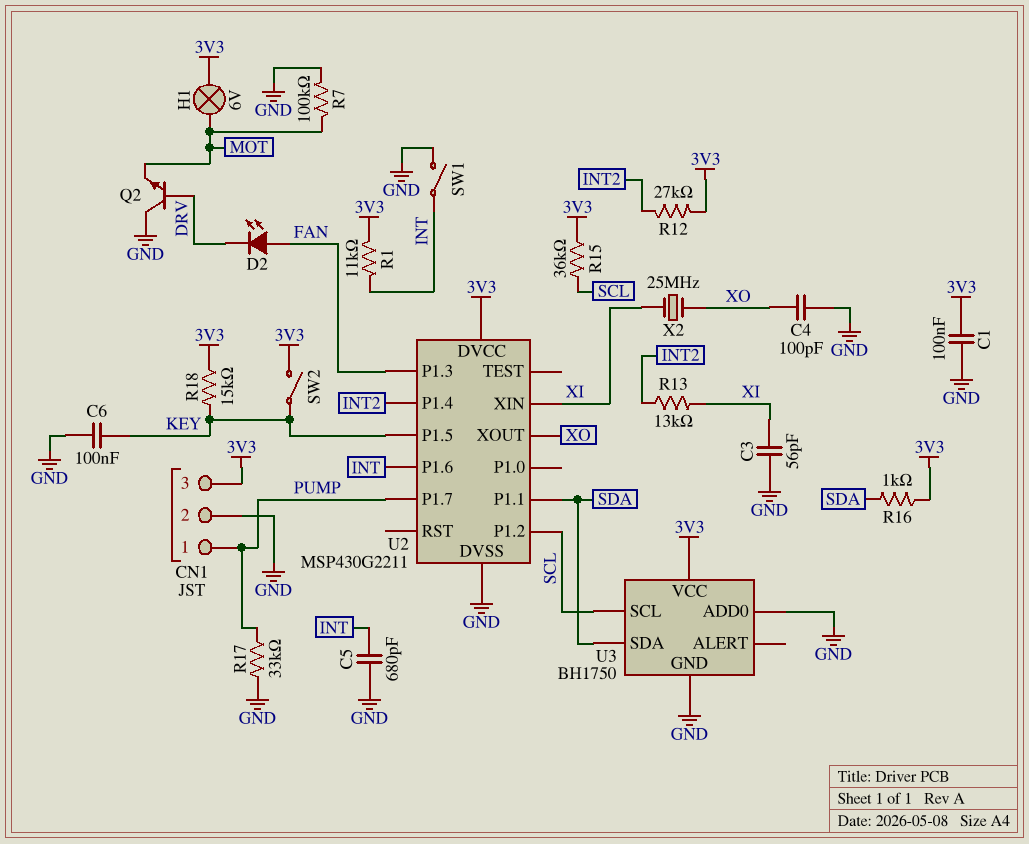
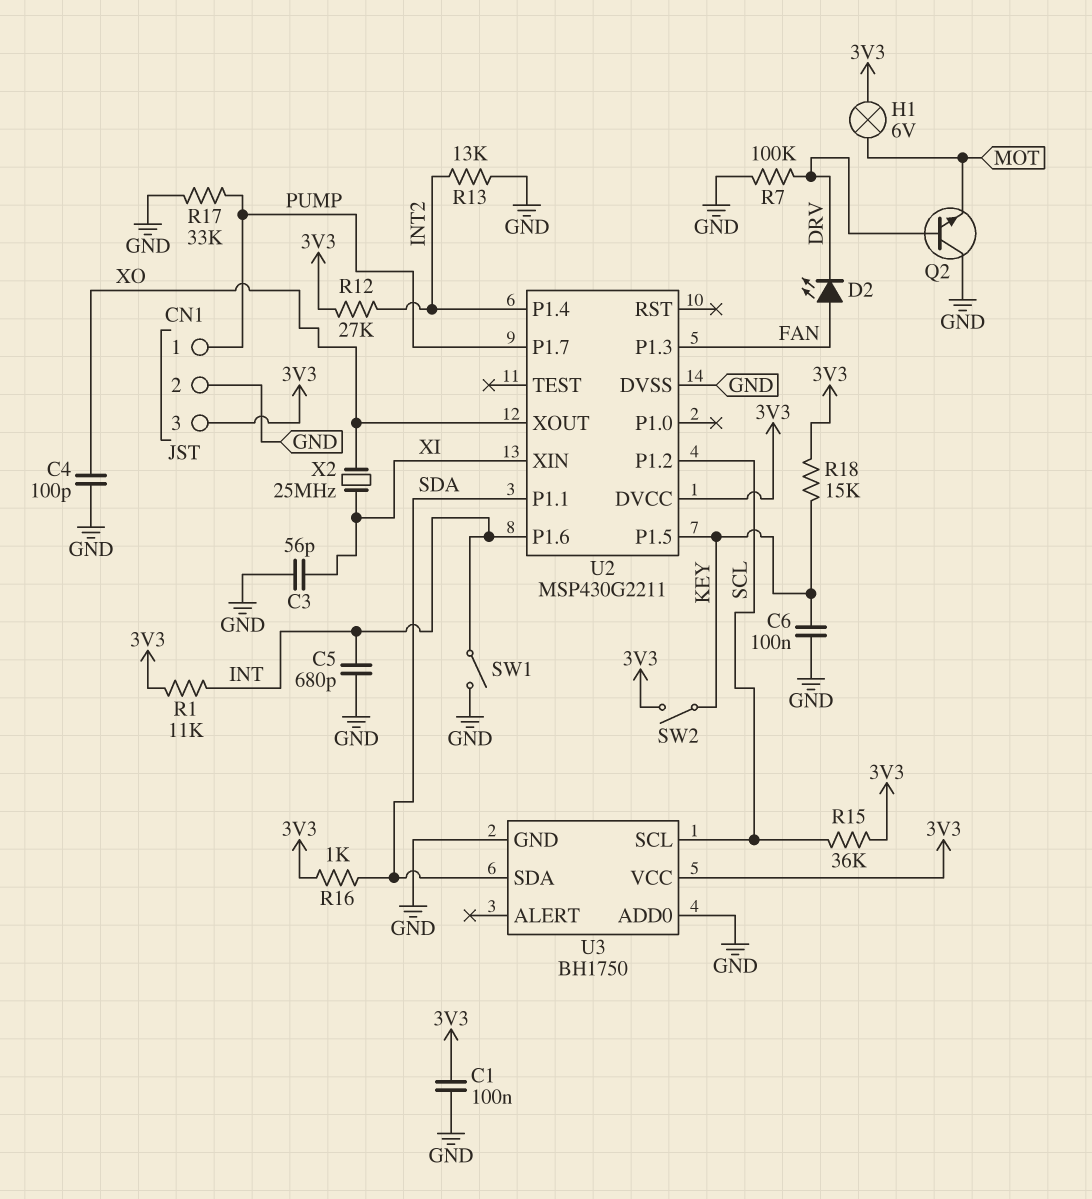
R7: 100k (GND, MOT) -> 100k (DRV, GND)
R13: 13k (INT2, XI) -> 13k (GND, INT2)

